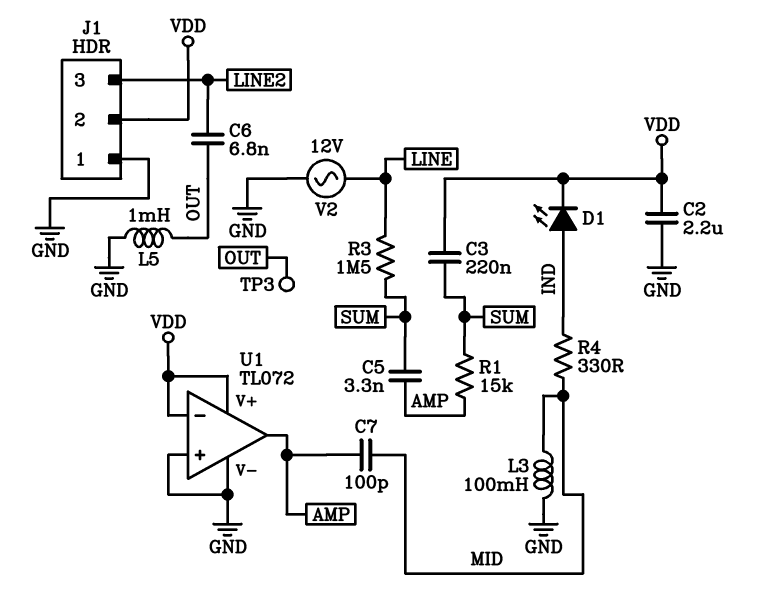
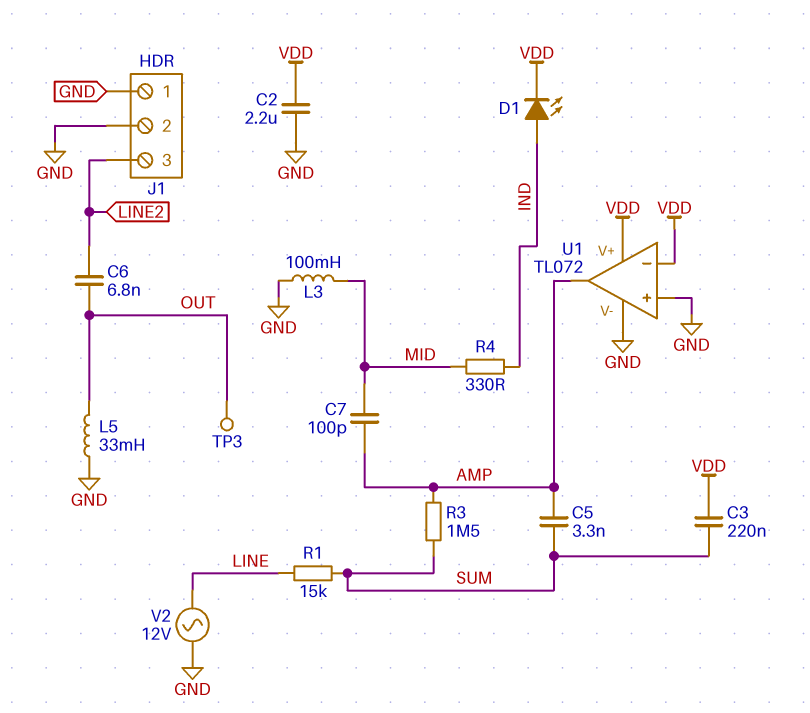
J1 pin 2: VDD -> GND
L5: 1mH (GND, OUT) -> 33mH (GND, OUT)
R1: 15k (AMP, SUM) -> 15k (LINE, SUM)
R3: 1.5M (LINE, SUM) -> 1.5M (AMP, SUM)

